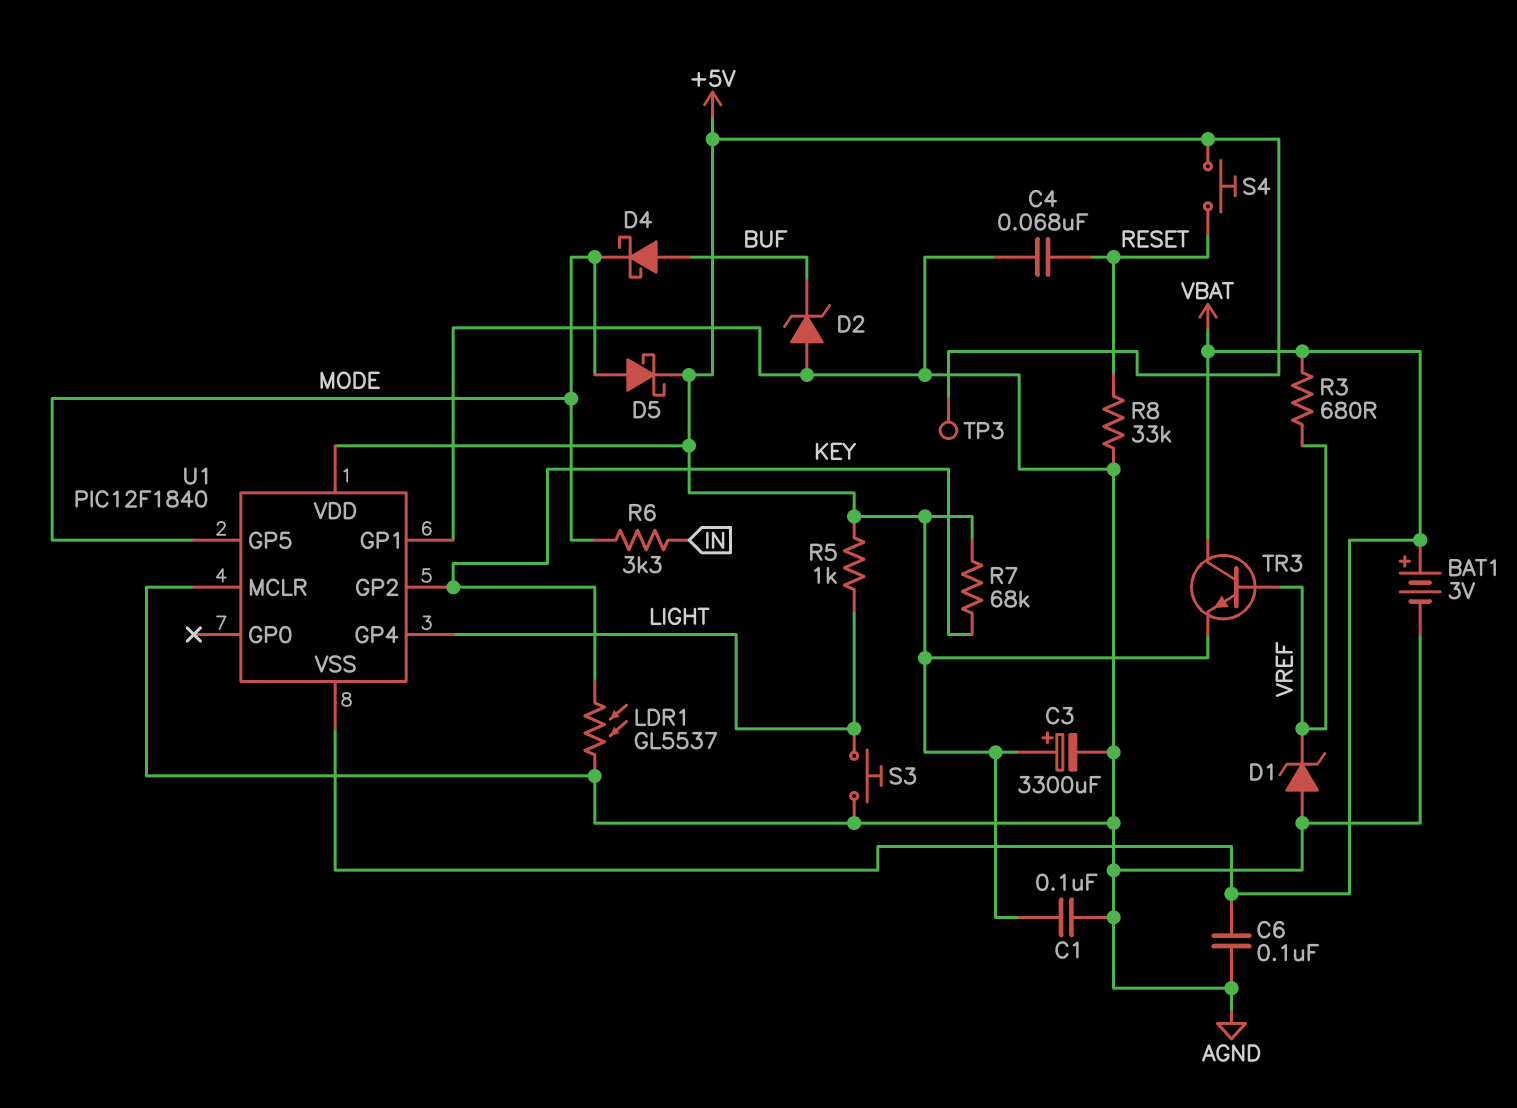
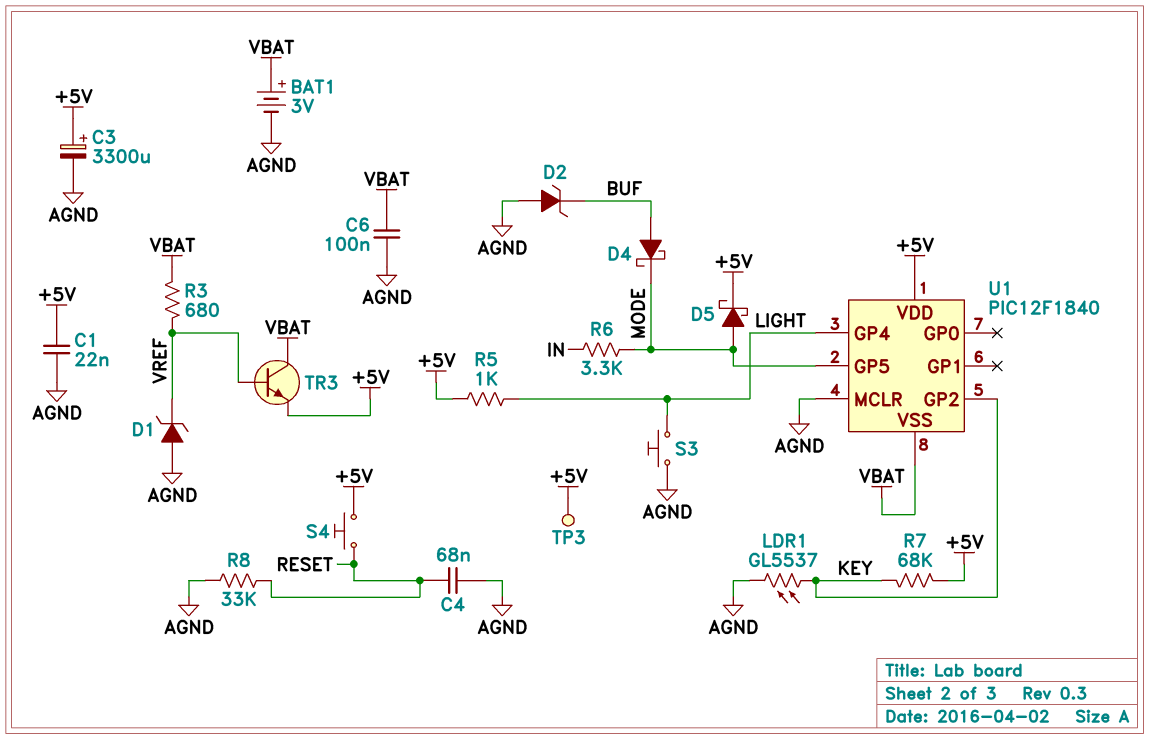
C1: 100nF (+5V, AGND) -> 22nF (+5V, AGND)
U1 pin GP1: AGND -> none

